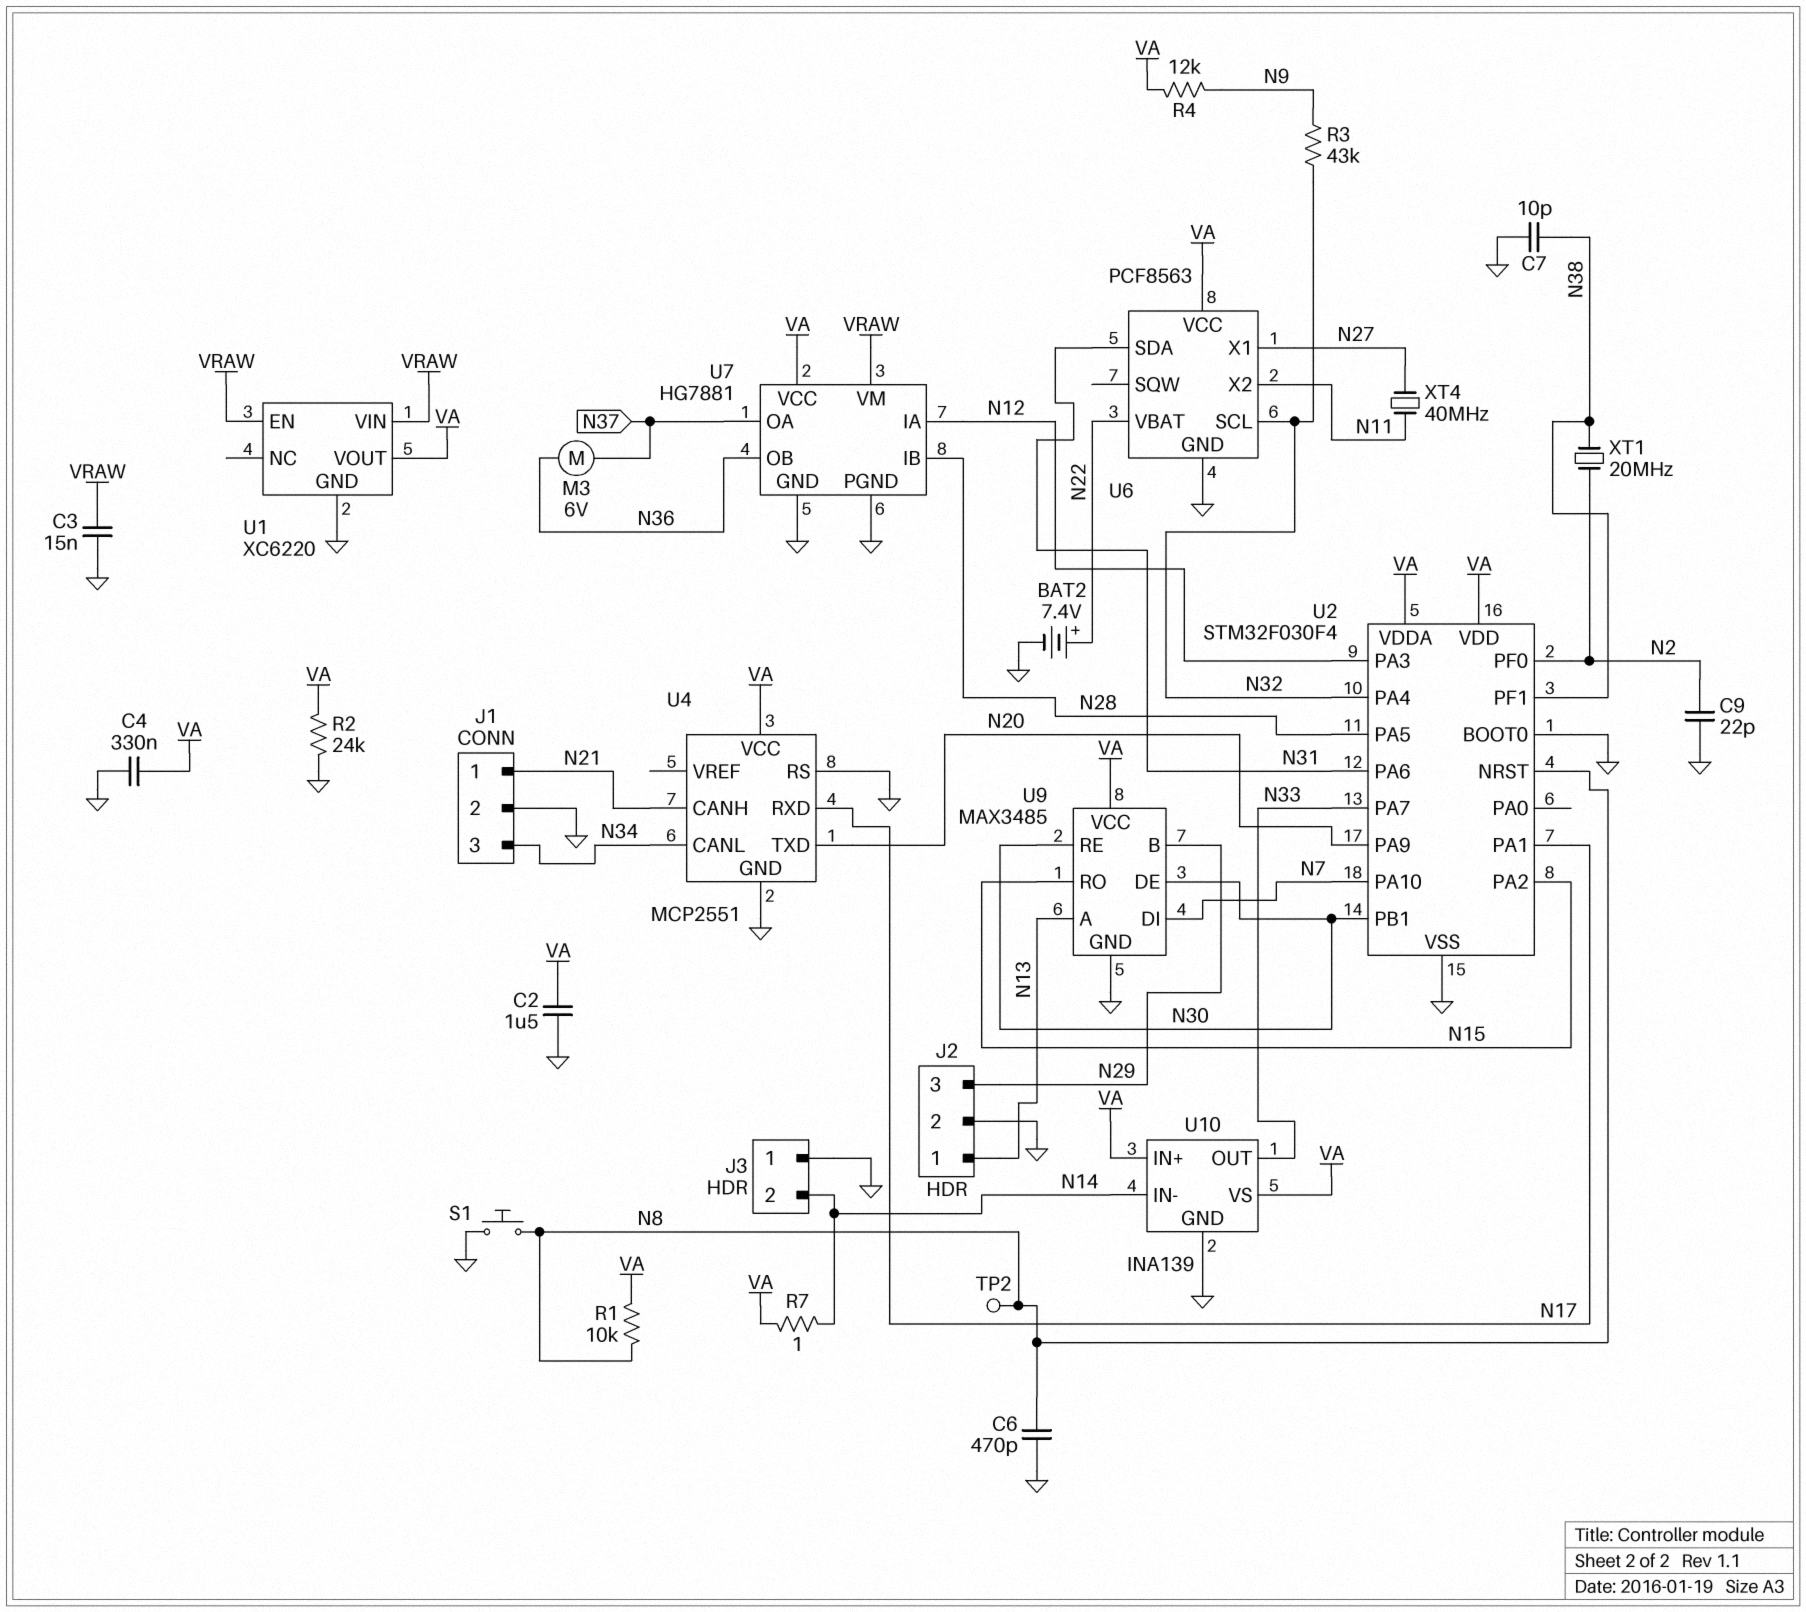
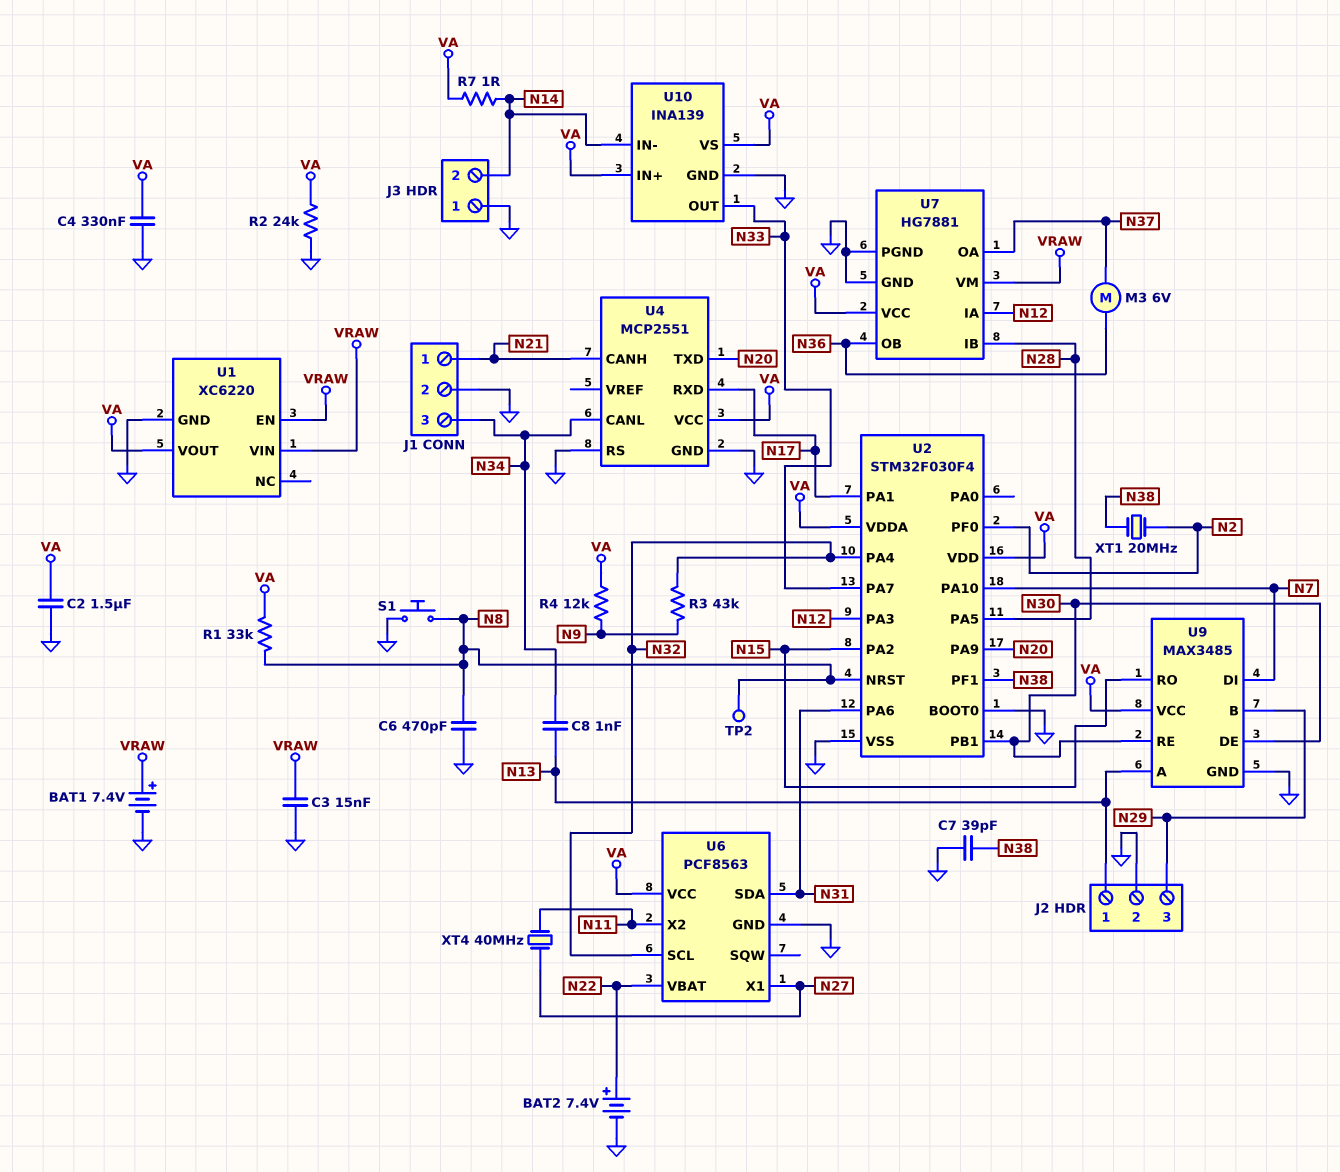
BAT1: none -> 7.4V (plus VRAW, minus GND)
C7: 10pF (GND, N38) -> 39pF (GND, N38)
C8: none -> 1nF (N13, N34)
C9: 22pF (GND, N2) -> none
R1: 10k (N8, VA) -> 33k (N8, VA)

